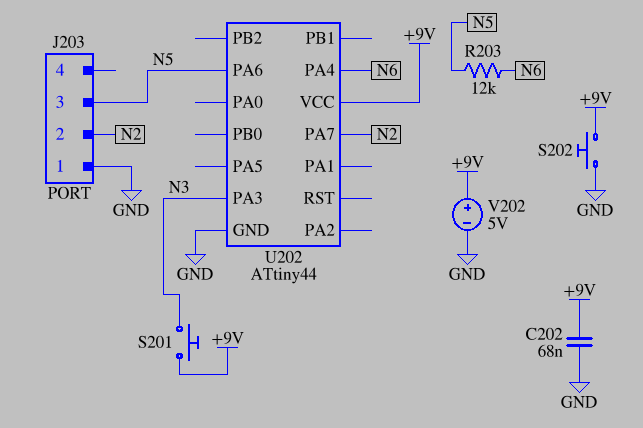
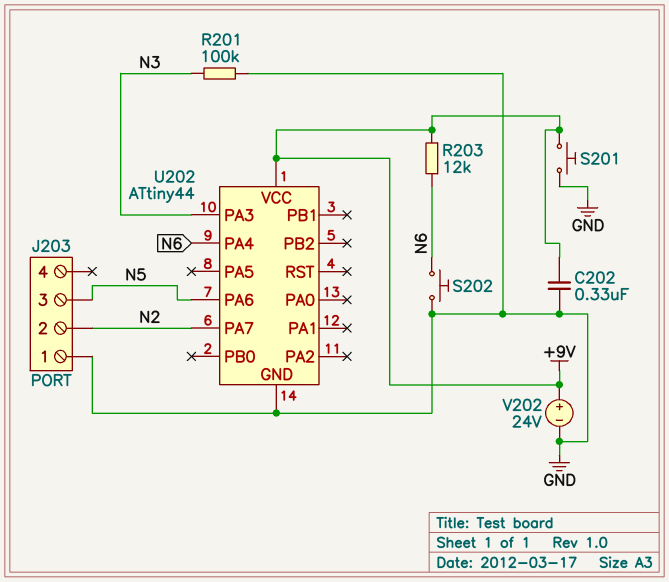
C202: 68nF (+9V, GND) -> 330nF (+9V, GND)
R201: none -> 100k (GND, N3)
R203: 12k (N5, N6) -> 12k (+9V, N6)
S201: button (+9V, N3) -> button (+9V, GND)
S202: button (+9V, GND) -> button (GND, N6)
V202: 5V (plus +9V, minus GND) -> 24V (plus +9V, minus GND)

